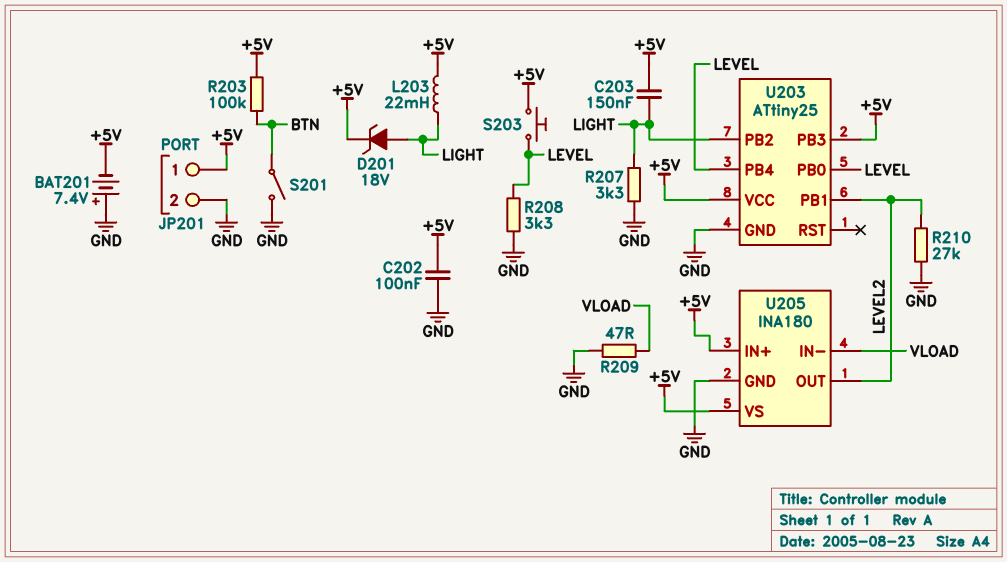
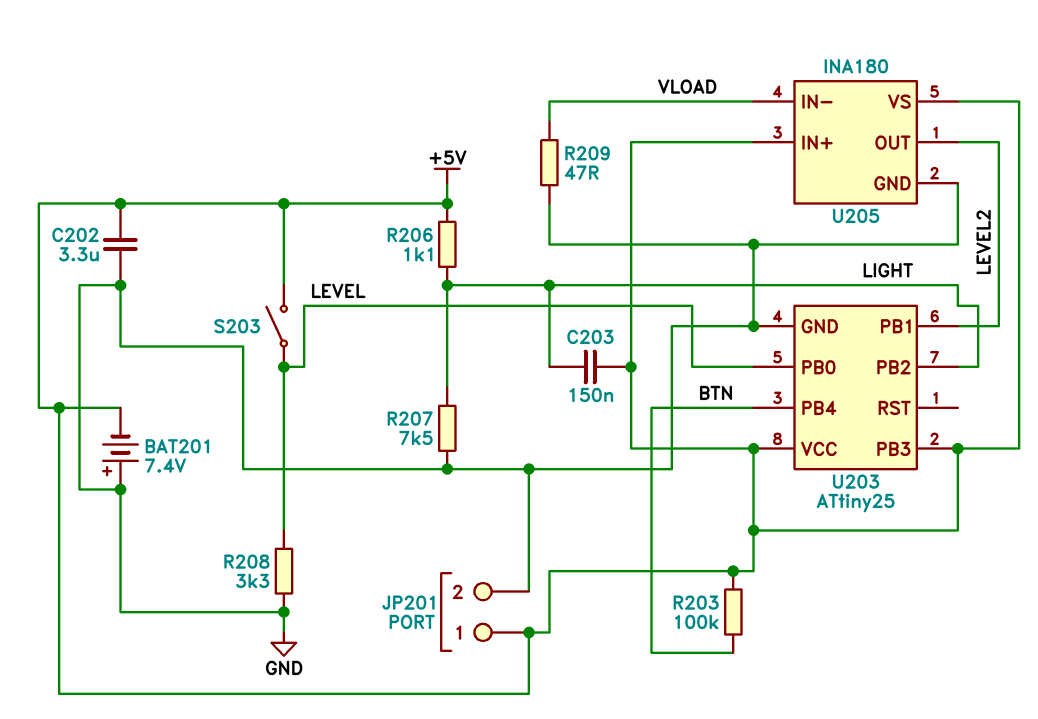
C202: 100nF (+5V, GND) -> 3.3uF (+5V, GND)
D201: zener 18V (A LIGHT, K +5V) -> none
L203: 22mH (+5V, LIGHT) -> none
R206: none -> 1.1k (+5V, LIGHT)
R207: 3.3k (GND, LIGHT) -> 7.5k (GND, LIGHT)
R210: 27k (GND, LEVEL2) -> none
S201: switch (BTN, GND) -> none
S203: button (+5V, LEVEL) -> switch (+5V, LEVEL)
U203 pin PB4: LEVEL -> BTN

